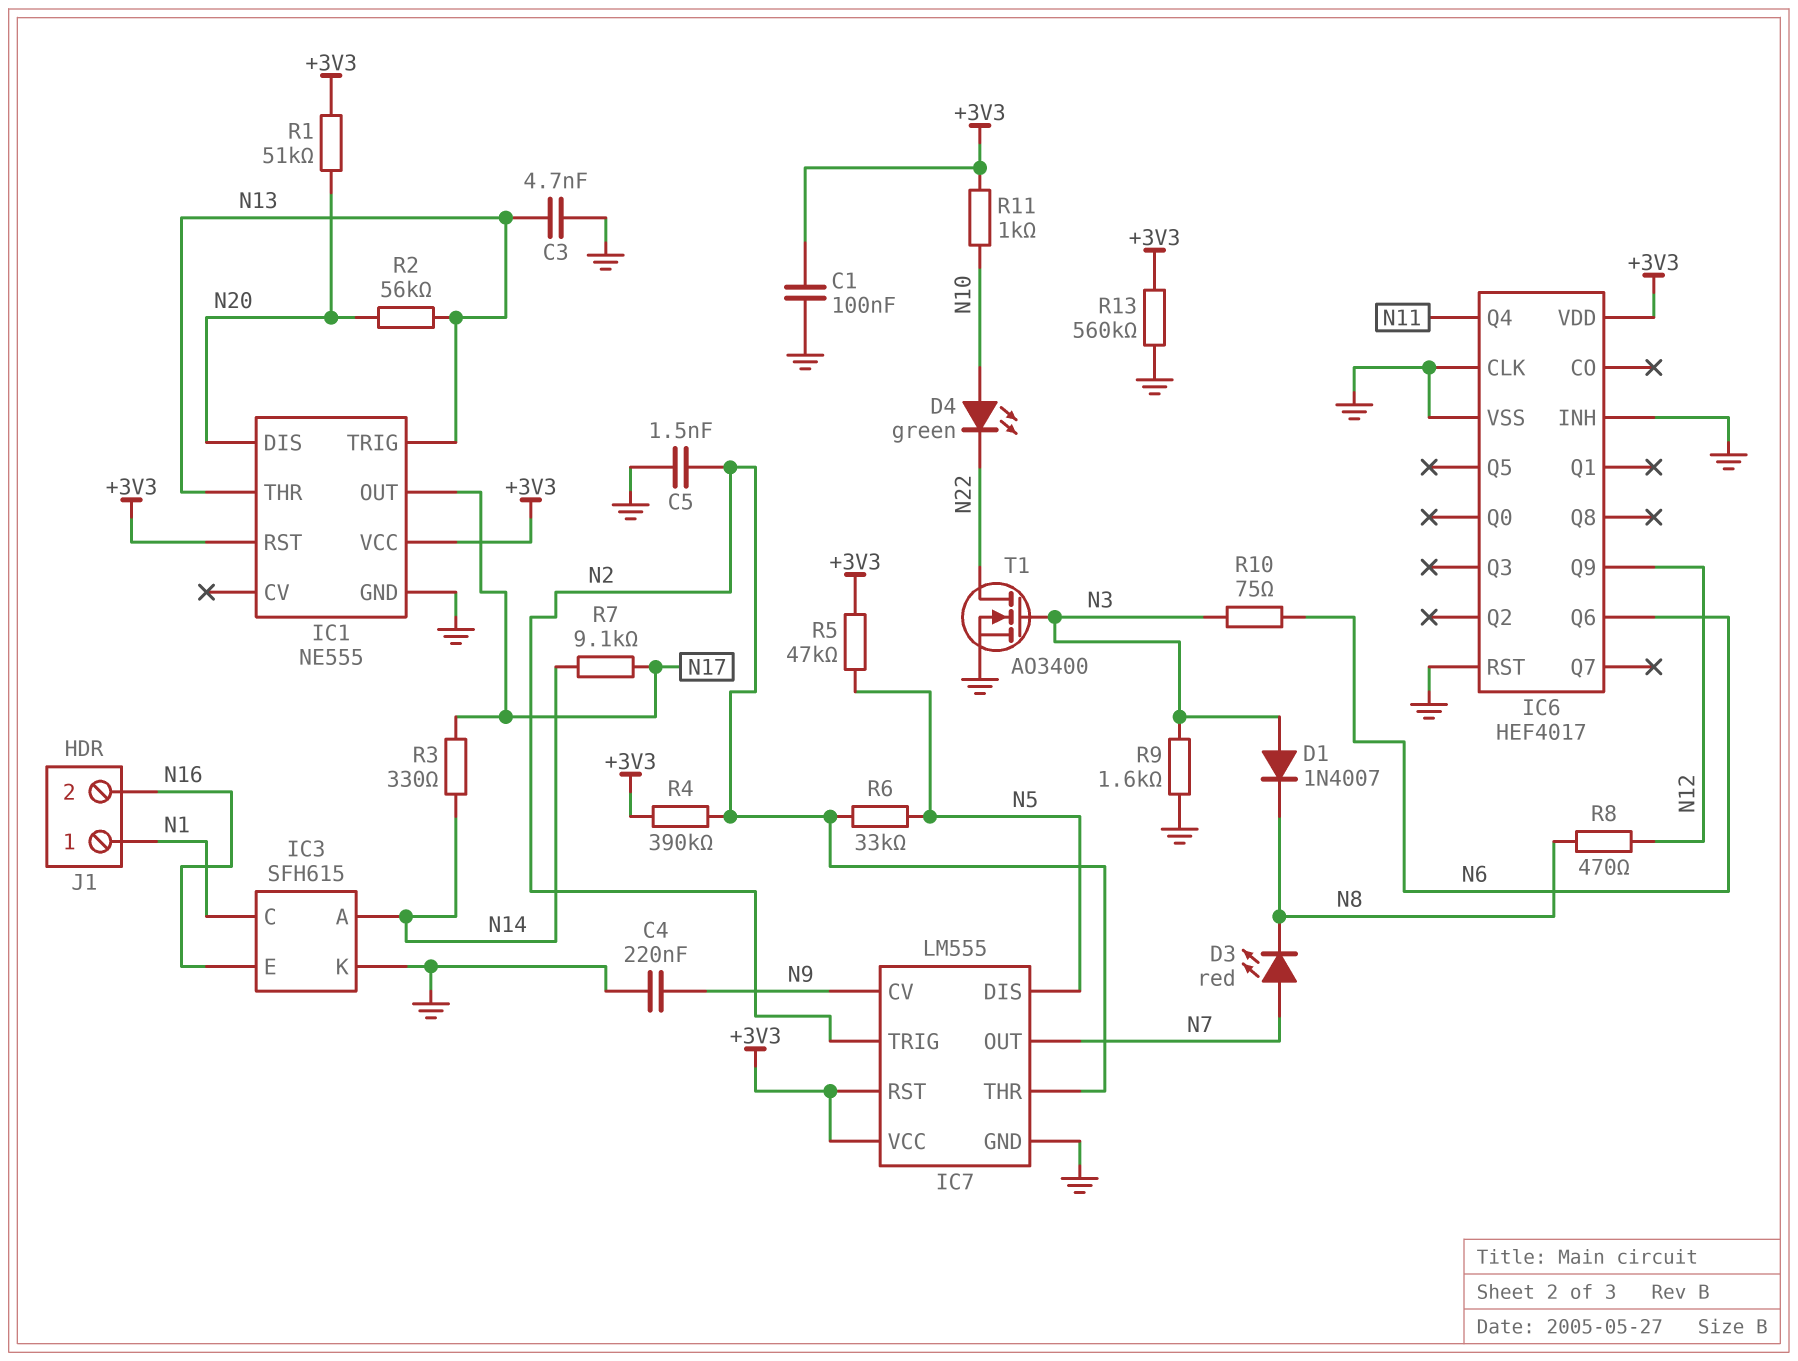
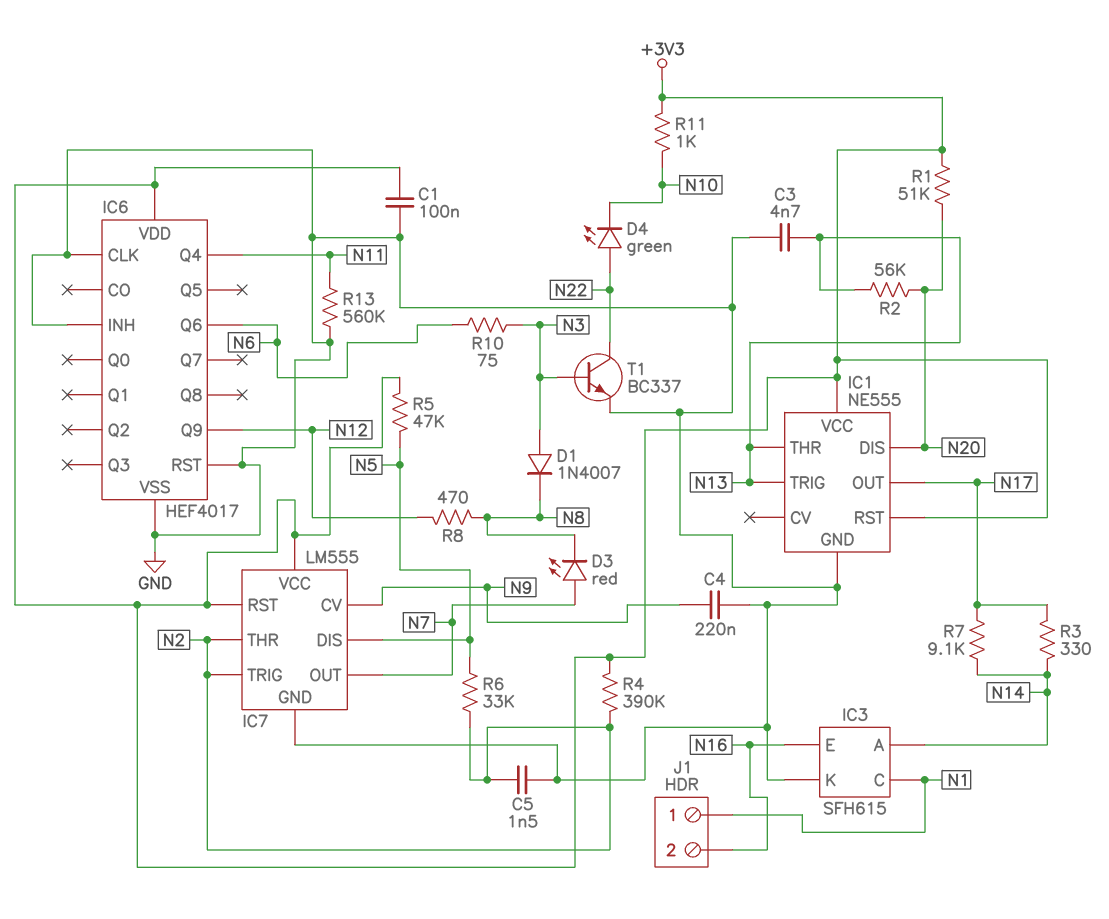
D4: LED green (A N10, K N22) -> LED green (A N22, K N10)
R9: 1.6k (GND, N3) -> none
R13: 560k (+3V3, GND) -> 560k (GND, N11)
T1: NMOS AO3400 (G N3, D N22, S GND) -> NPN BC337 (B N3, C N22, E GND)

